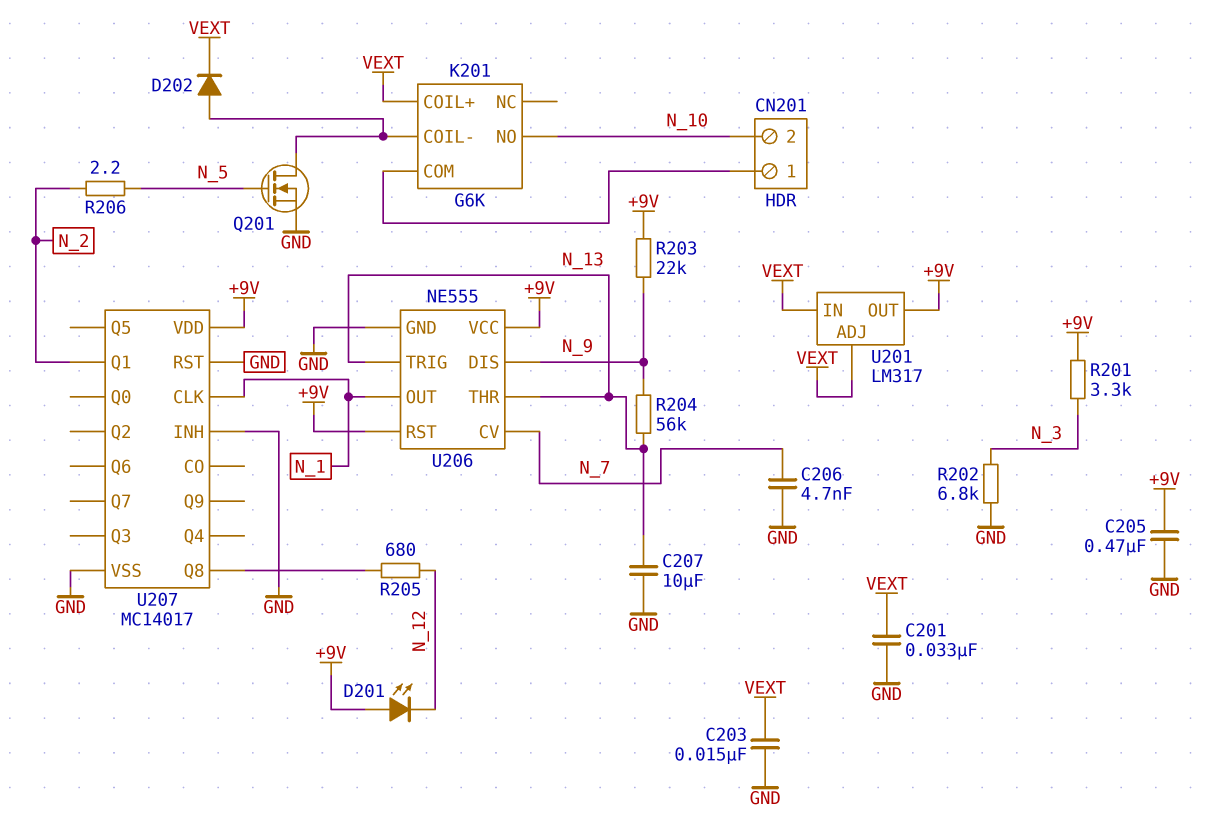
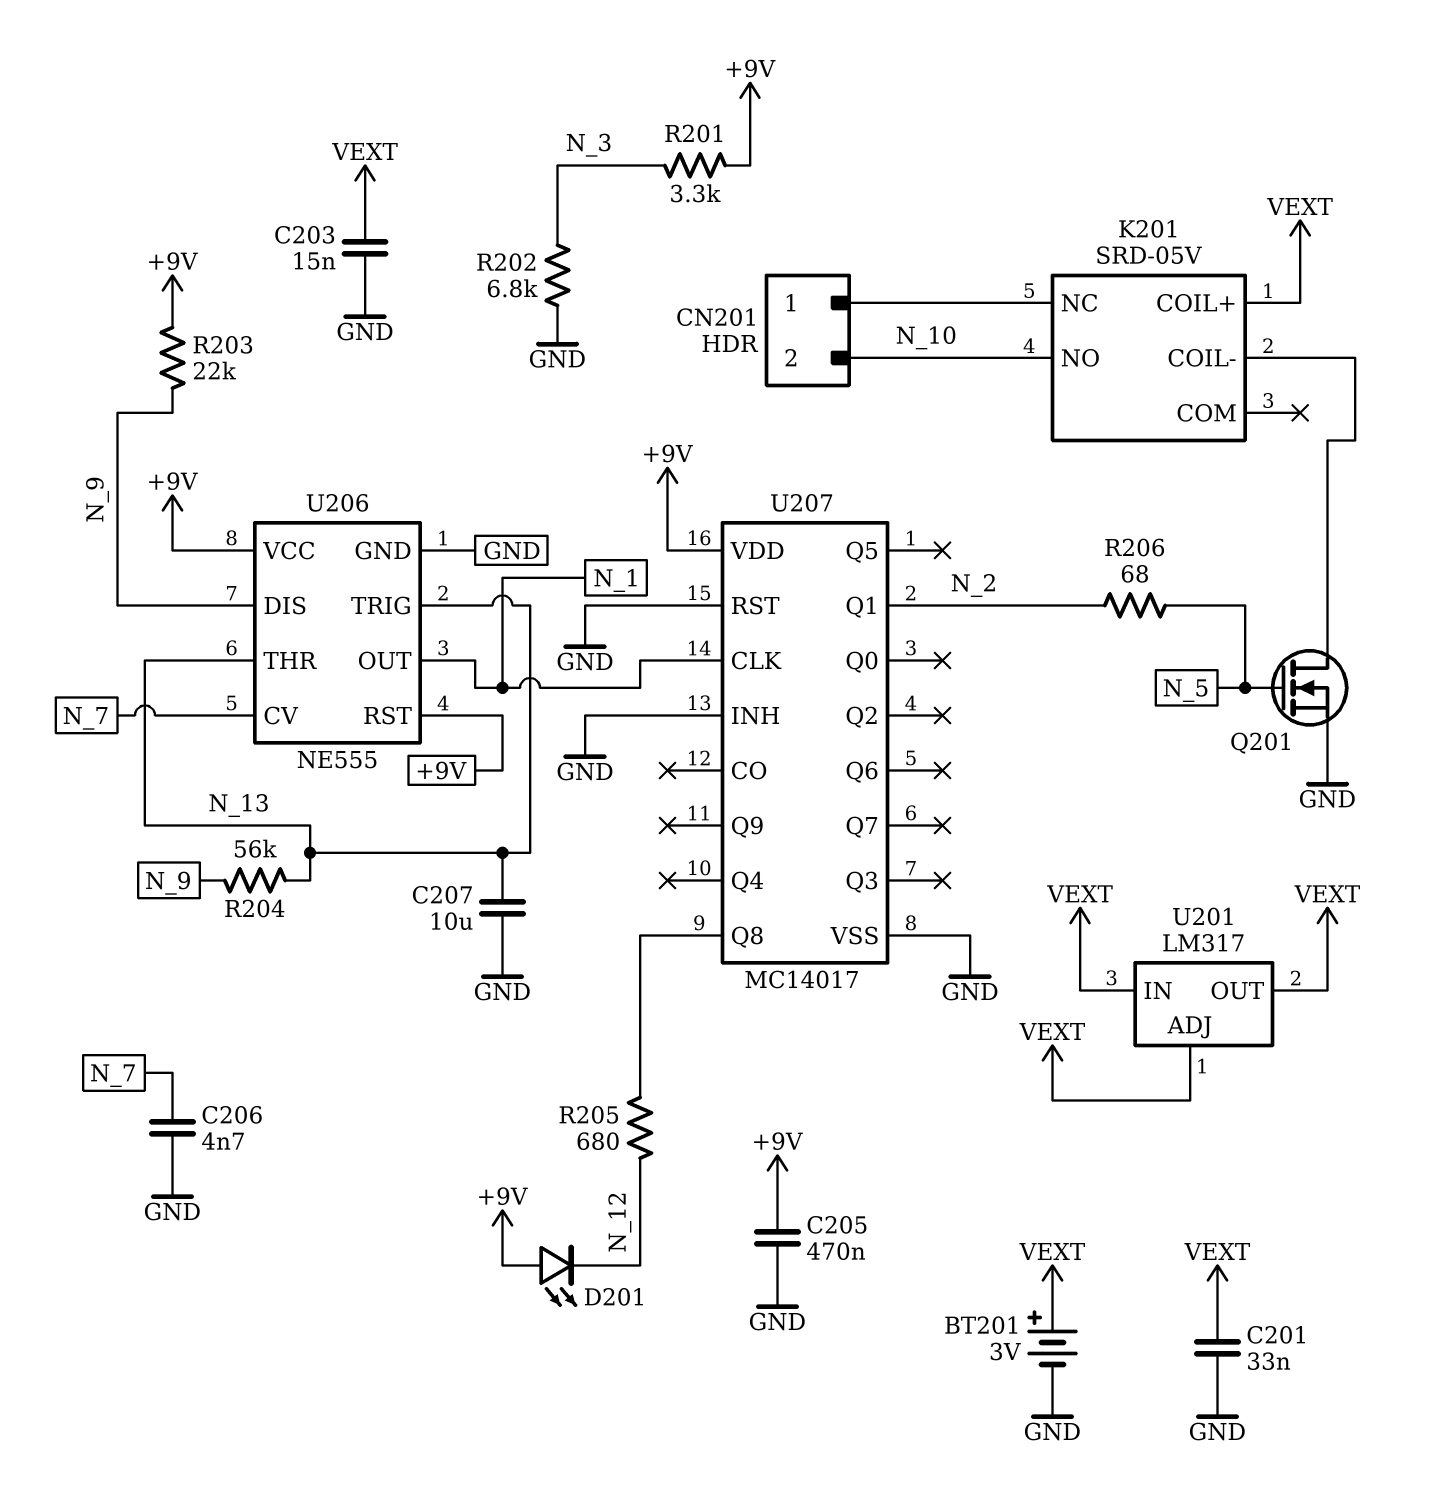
BT201: none -> 3V (plus VEXT, minus GND)
D202: diode (A K201/COIL-, K VEXT) -> none
K201: G6K -> SRD-05V
K201 pin COM: CN201/1 -> none
K201 pin NC: none -> CN201/1
R206: 2.2 (N_2, N_5) -> 68 (N_2, N_5)
U201 pin OUT: +9V -> VEXT

